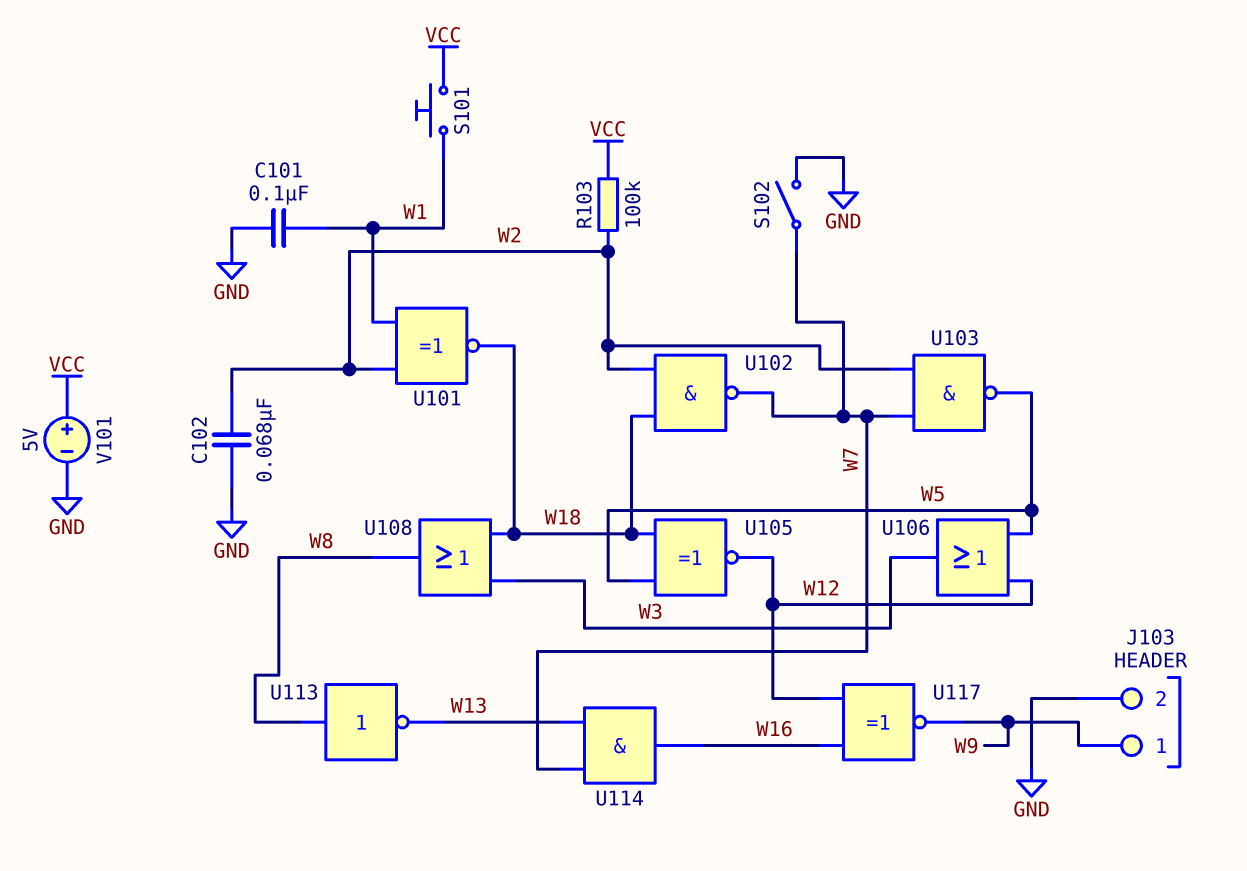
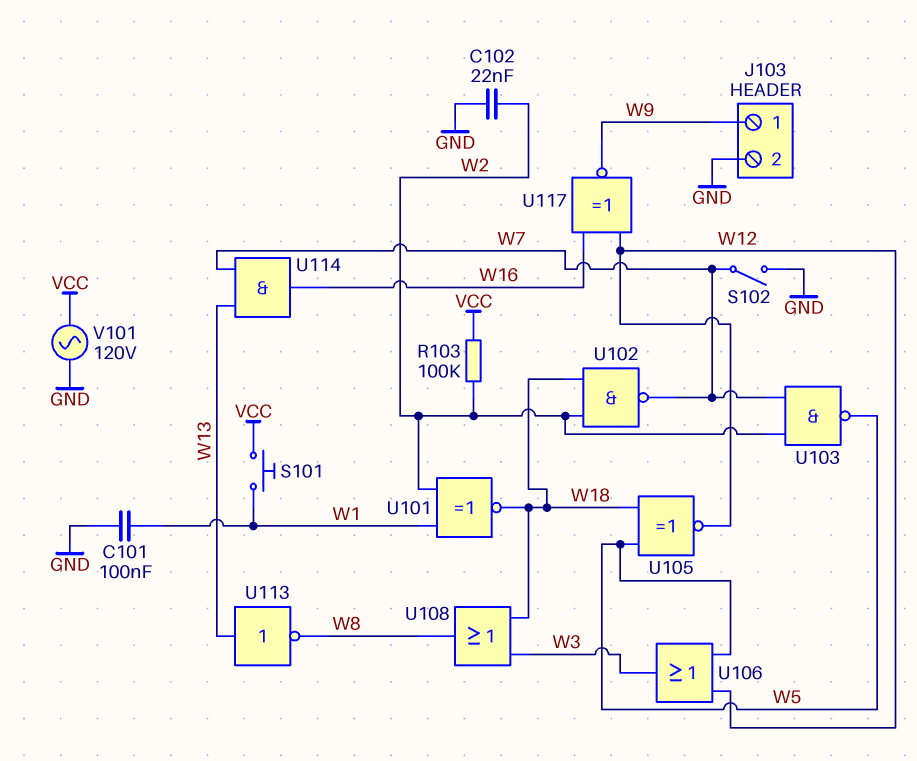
C102: 68nF (GND, W2) -> 22nF (GND, W2)
U113: NOT (in W8, out W13) -> NOT (in W13, out W8)
V101: 5V (plus VCC, minus GND) -> AC 120V (GND, VCC)

